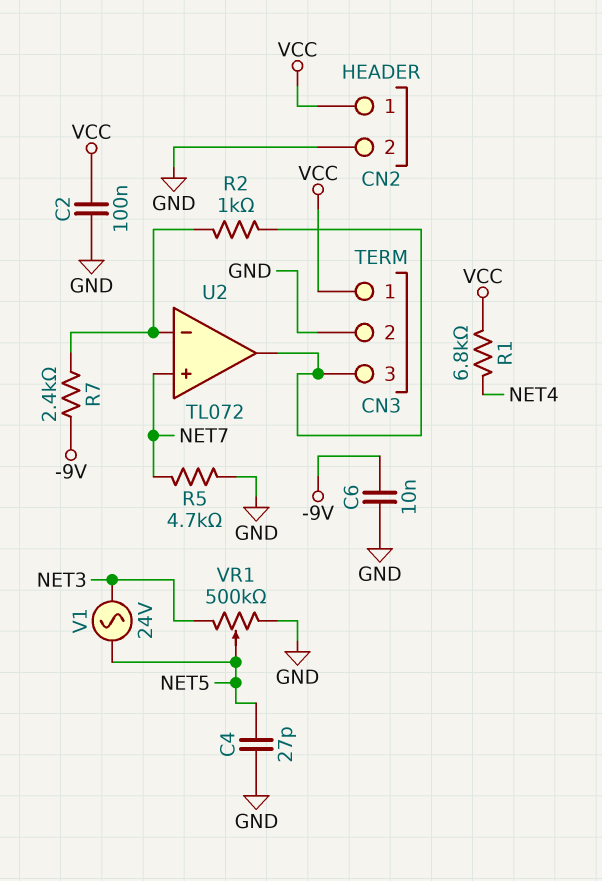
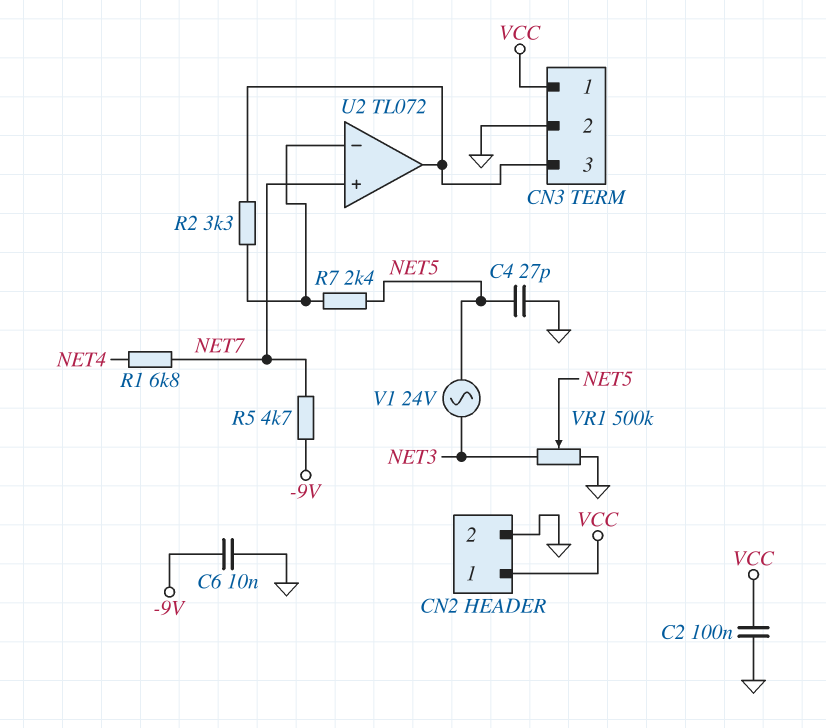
R1: 6.8k (NET4, VCC) -> 6.8k (NET4, NET7)
R2: 1k (CN3/3, U2/in-) -> 3.3k (CN3/3, U2/in-)
R5: 4.7k (GND, NET7) -> 4.7k (-9V, NET7)
R7: 2.4k (-9V, U2/in-) -> 2.4k (NET5, U2/in-)

